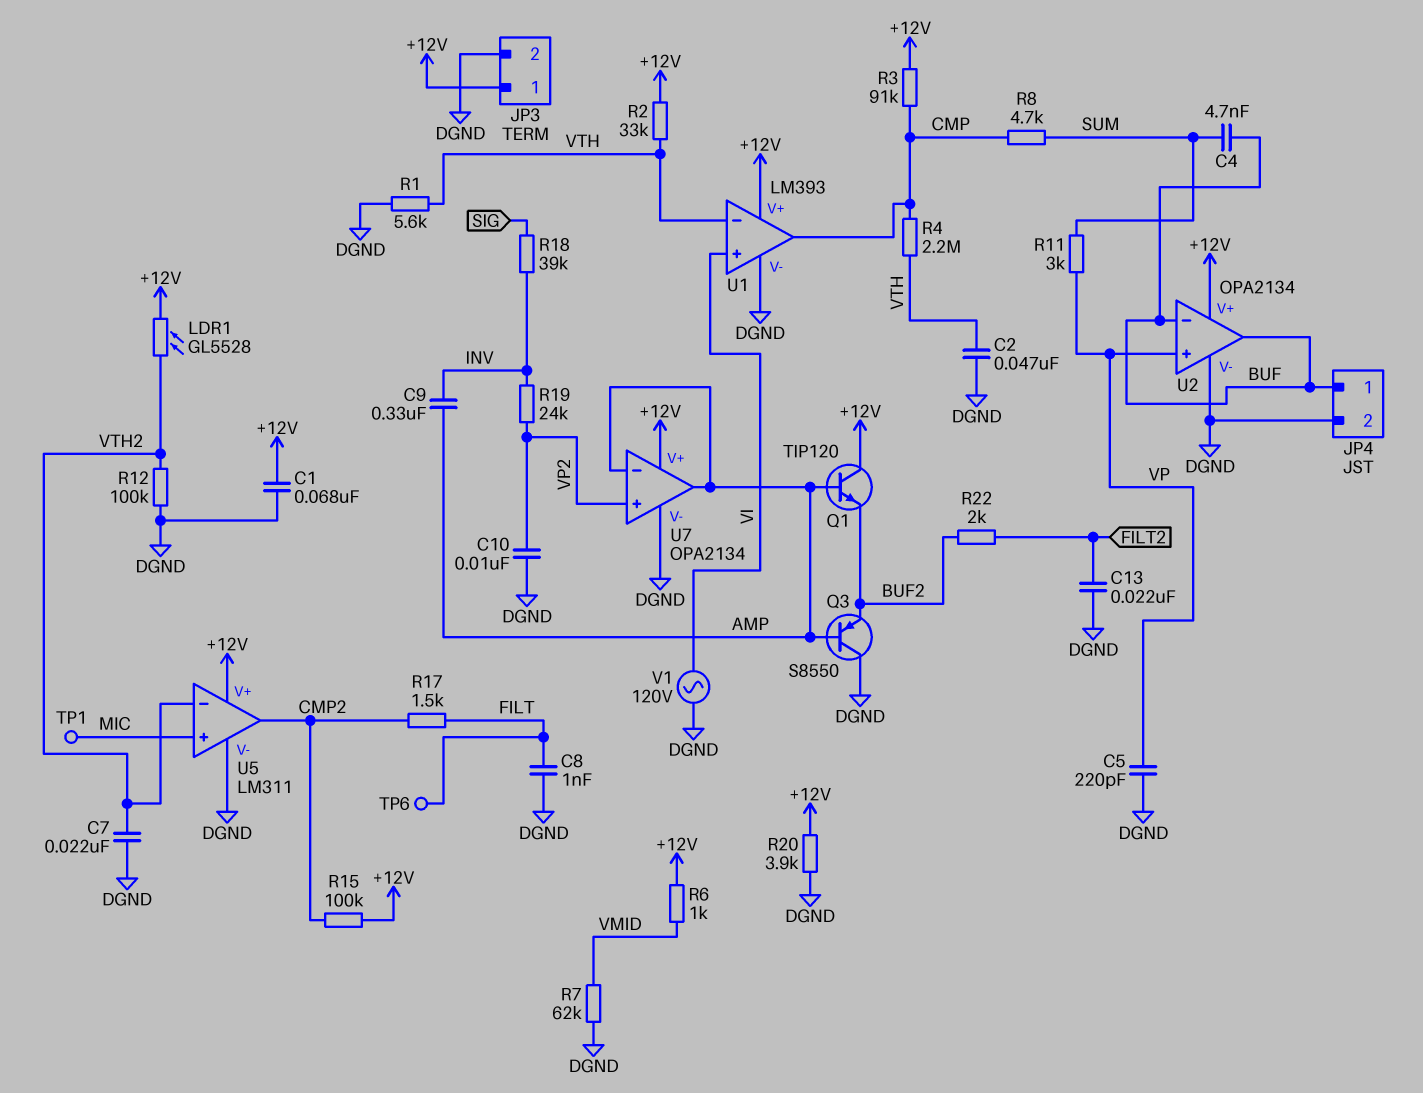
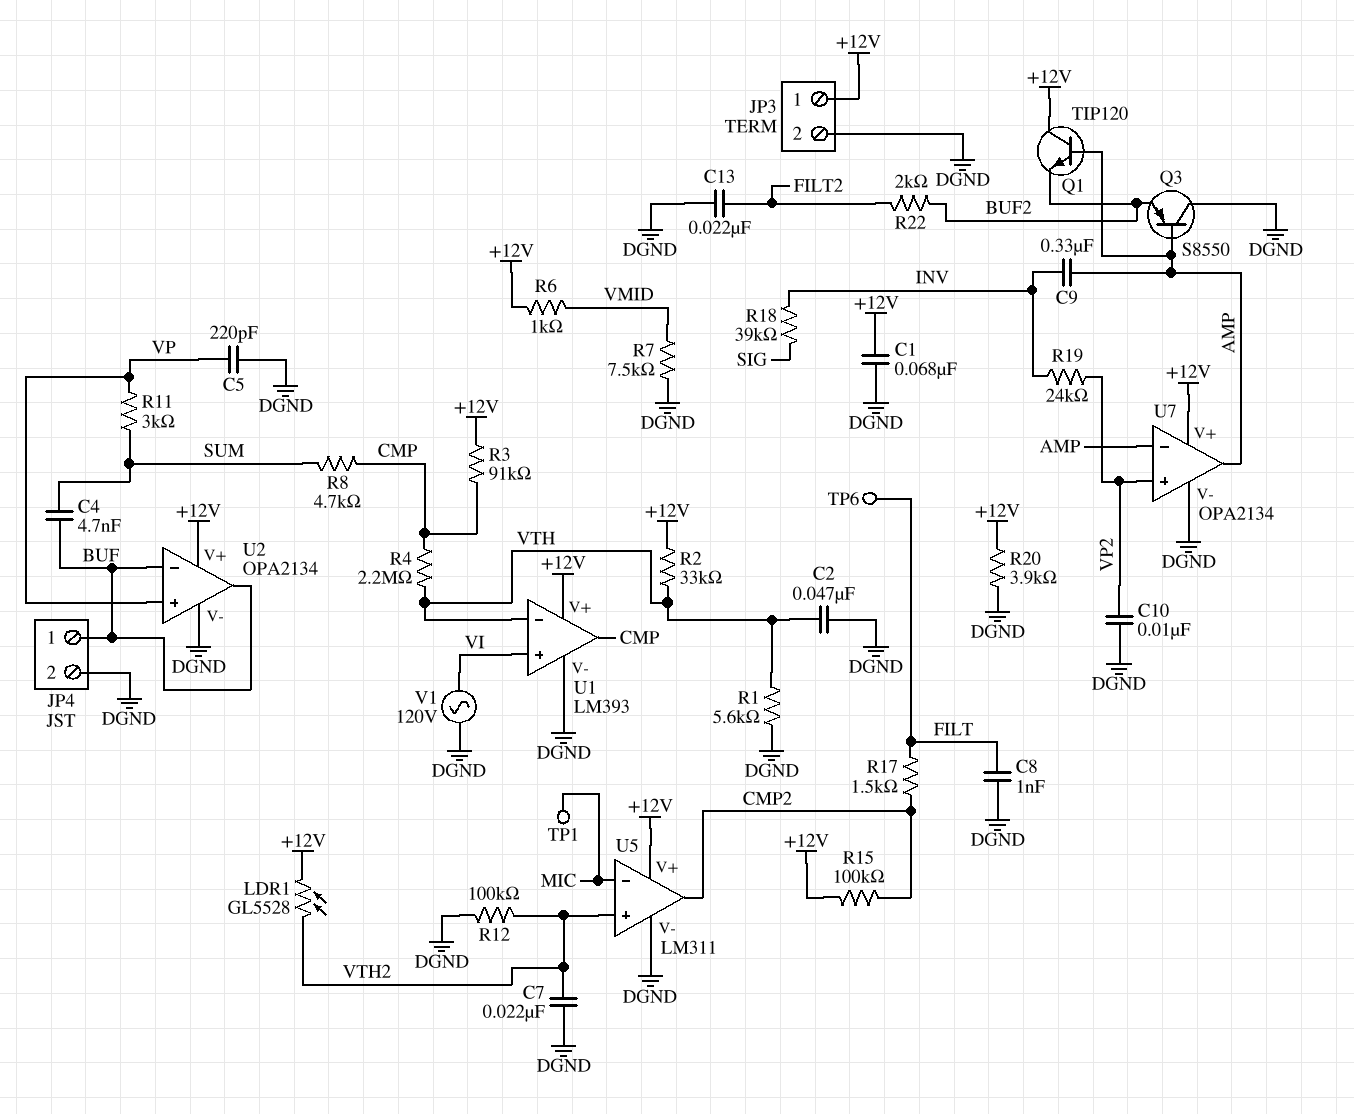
R7: 62k (DGND, VMID) -> 7.5k (DGND, VMID)
U5 pin in+: MIC -> VTH2
U5 pin in-: VTH2 -> MIC

